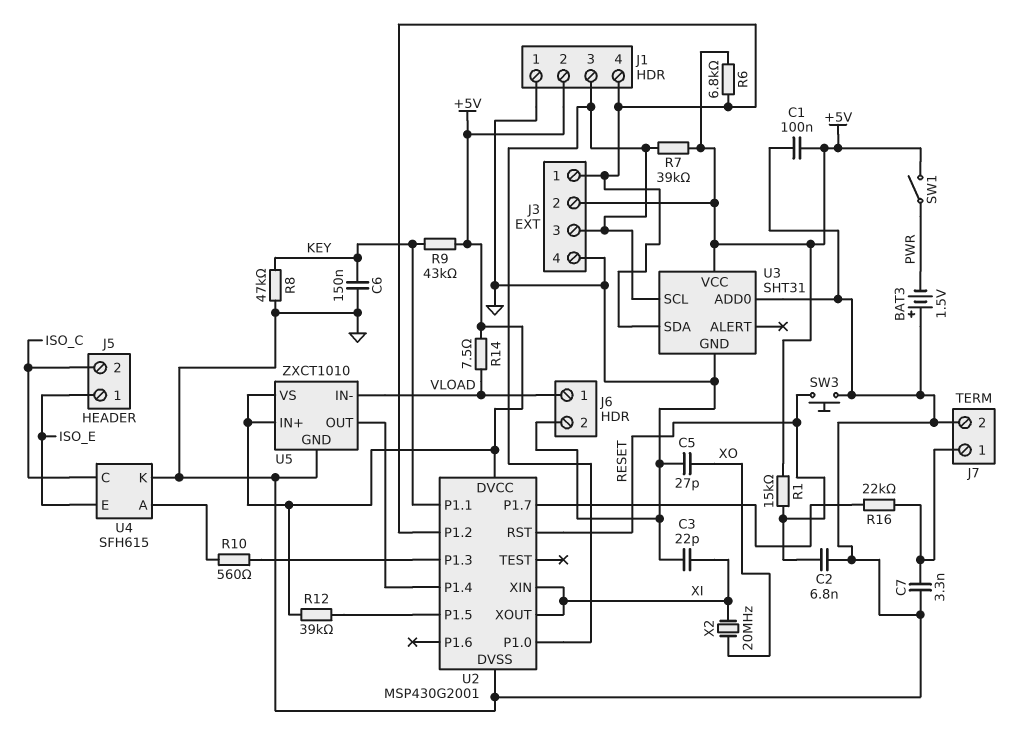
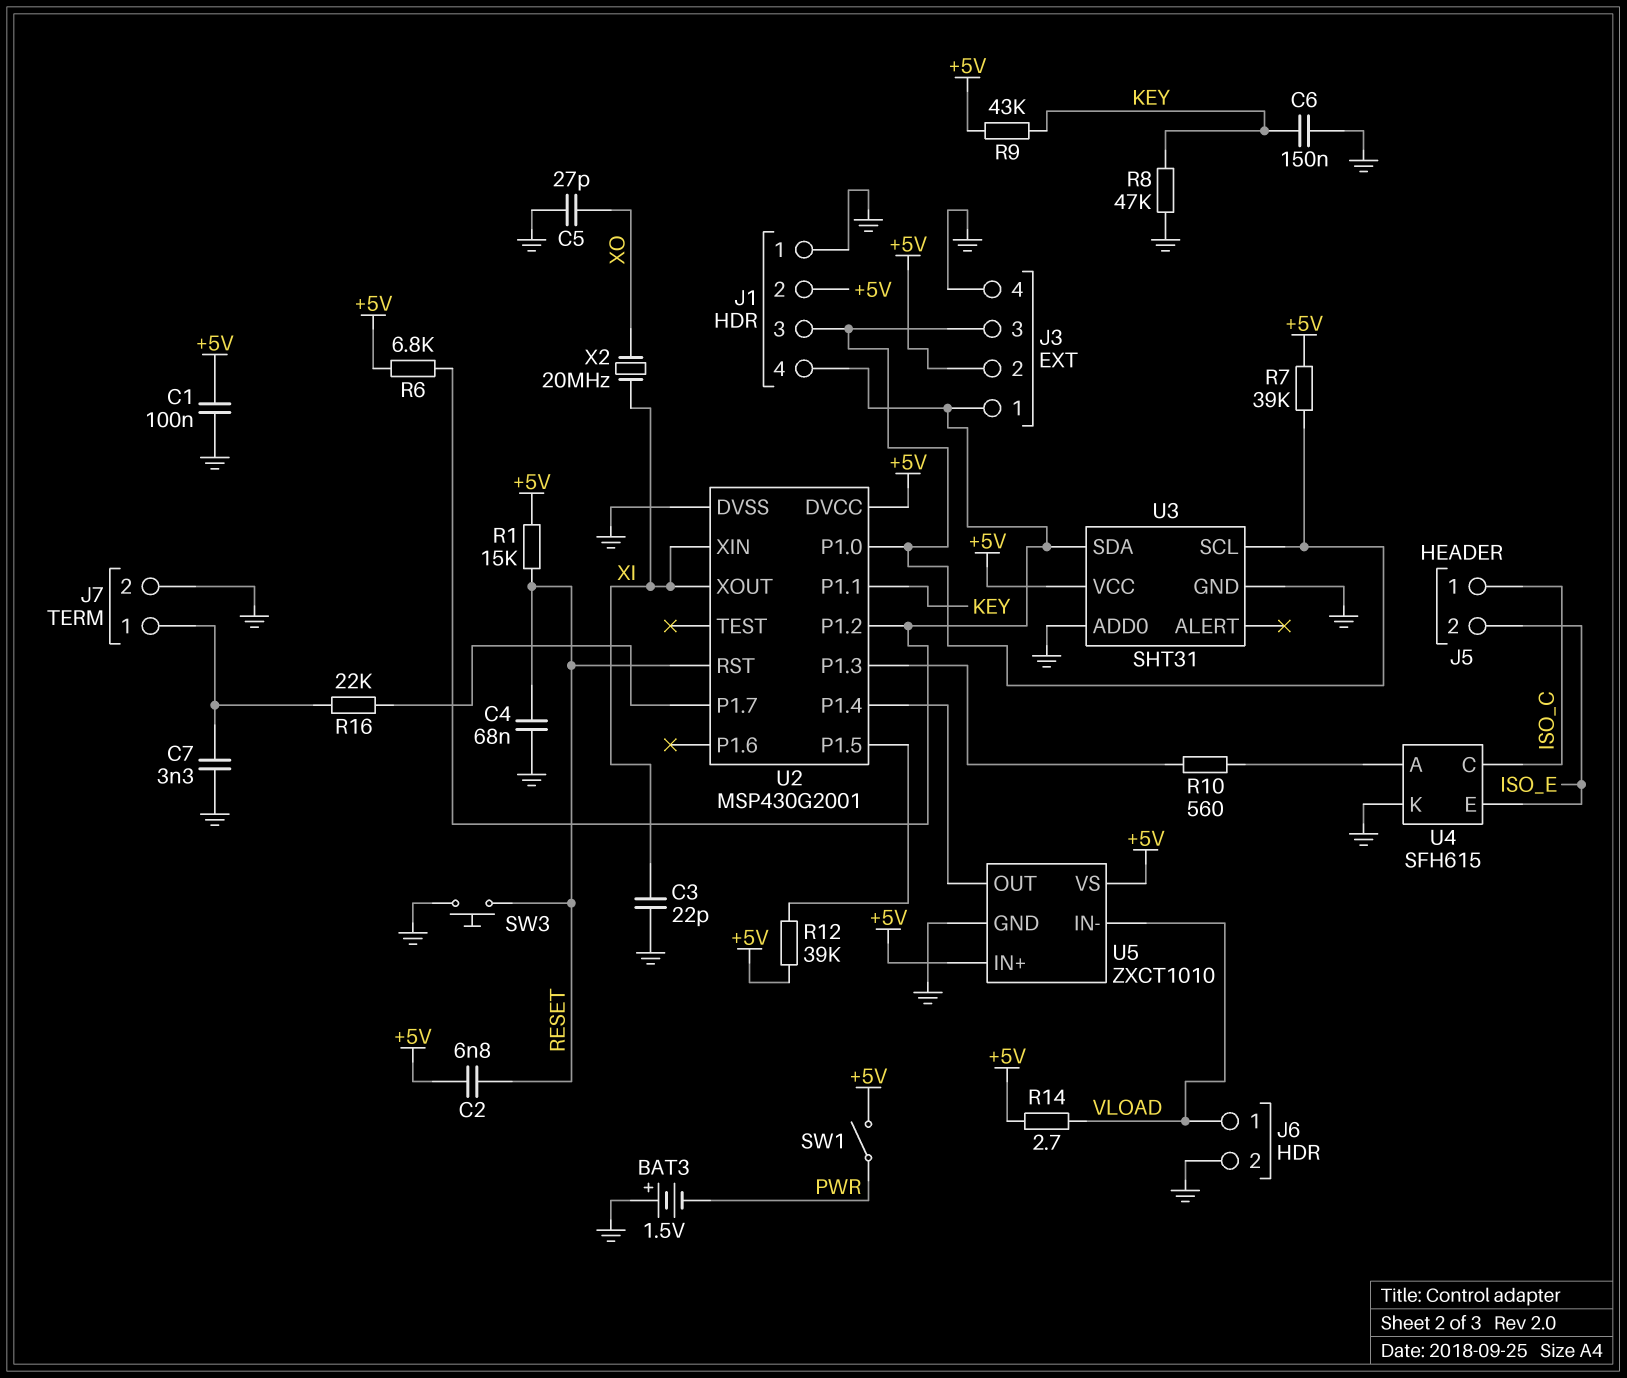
C2: 6.8nF (GND, RESET) -> 6.8nF (+5V, RESET)
C4: none -> 68nF (GND, RESET)
J5 pin 1: ISO_E -> ISO_C
J5 pin 2: ISO_C -> ISO_E
R14: 7.5 (+5V, VLOAD) -> 2.7 (+5V, VLOAD)

